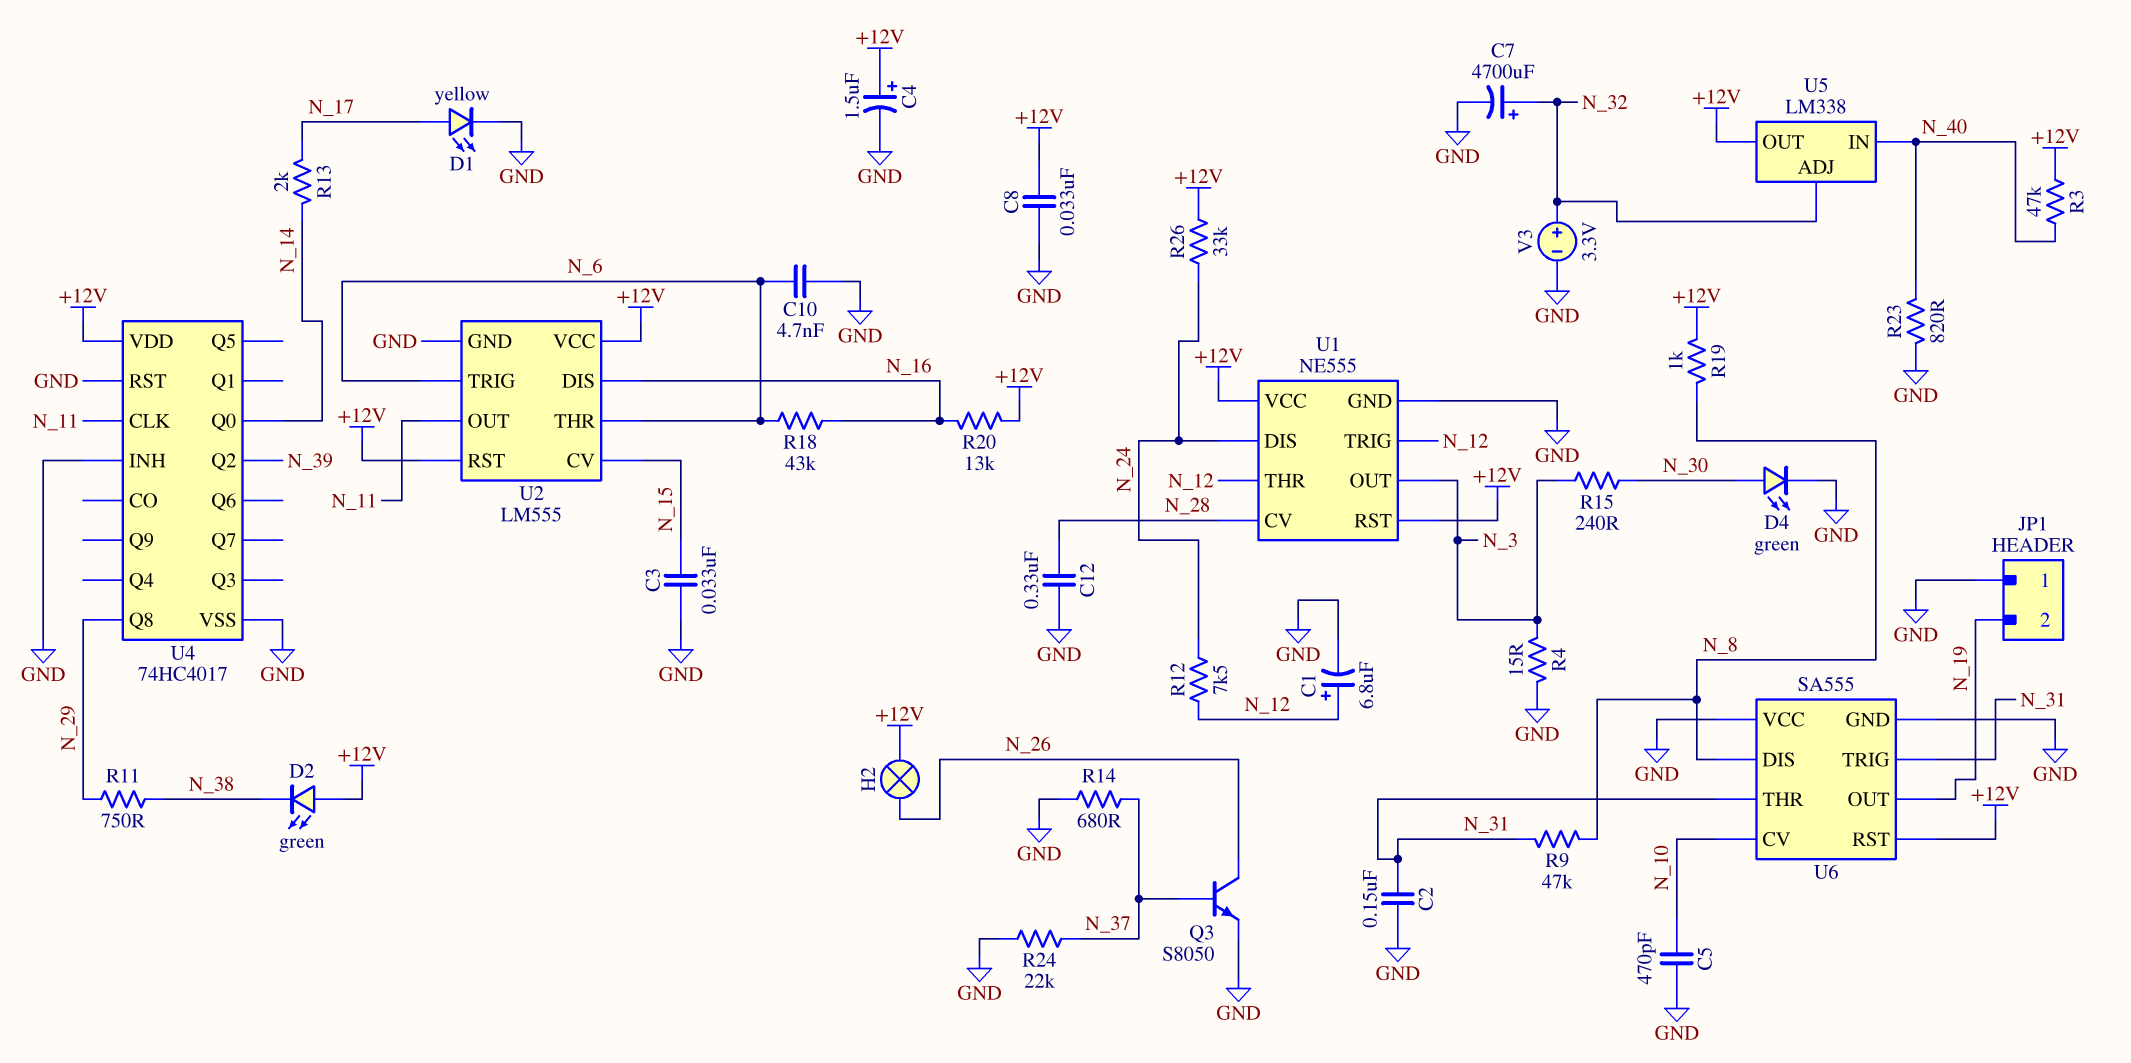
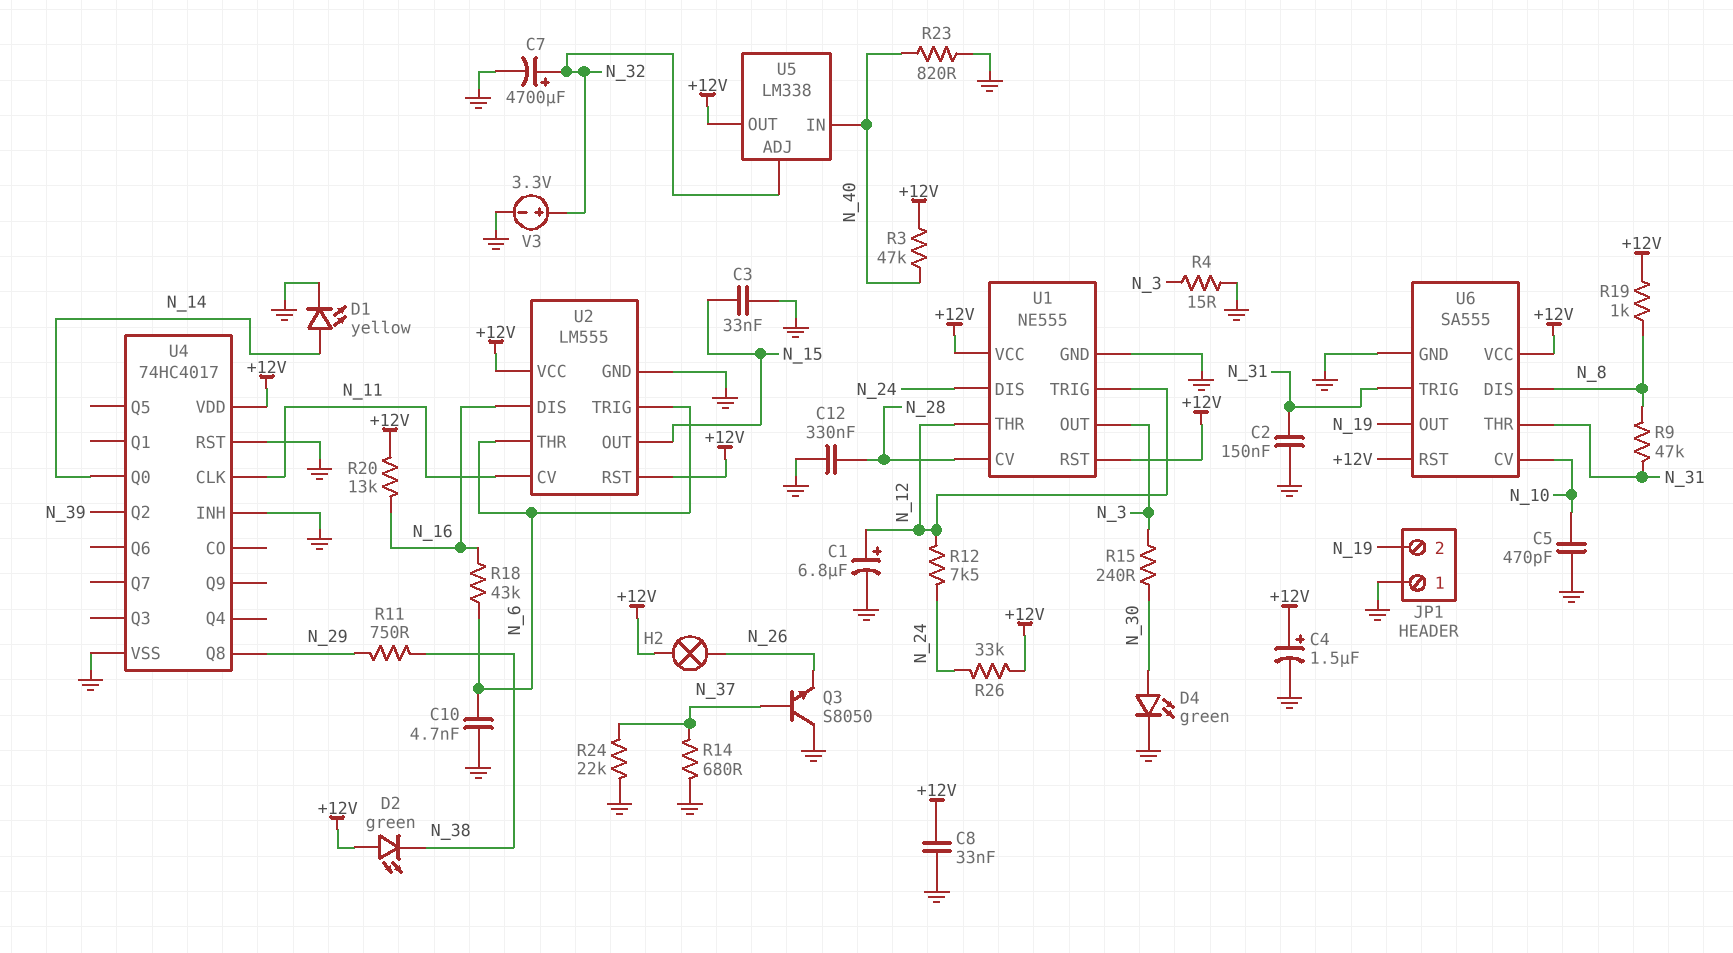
D1: LED yellow (A N_17, K GND) -> LED yellow (A N_14, K GND)
Q3: NPN S8050 (B N_37, C N_26, E GND) -> NPN S8050 (B N_37, C GND, E N_26)
R13: 2k (N_14, N_17) -> none
U2 pin CV: N_15 -> N_11
U2 pin OUT: N_11 -> N_15
U6 pin VCC: GND -> +12V

